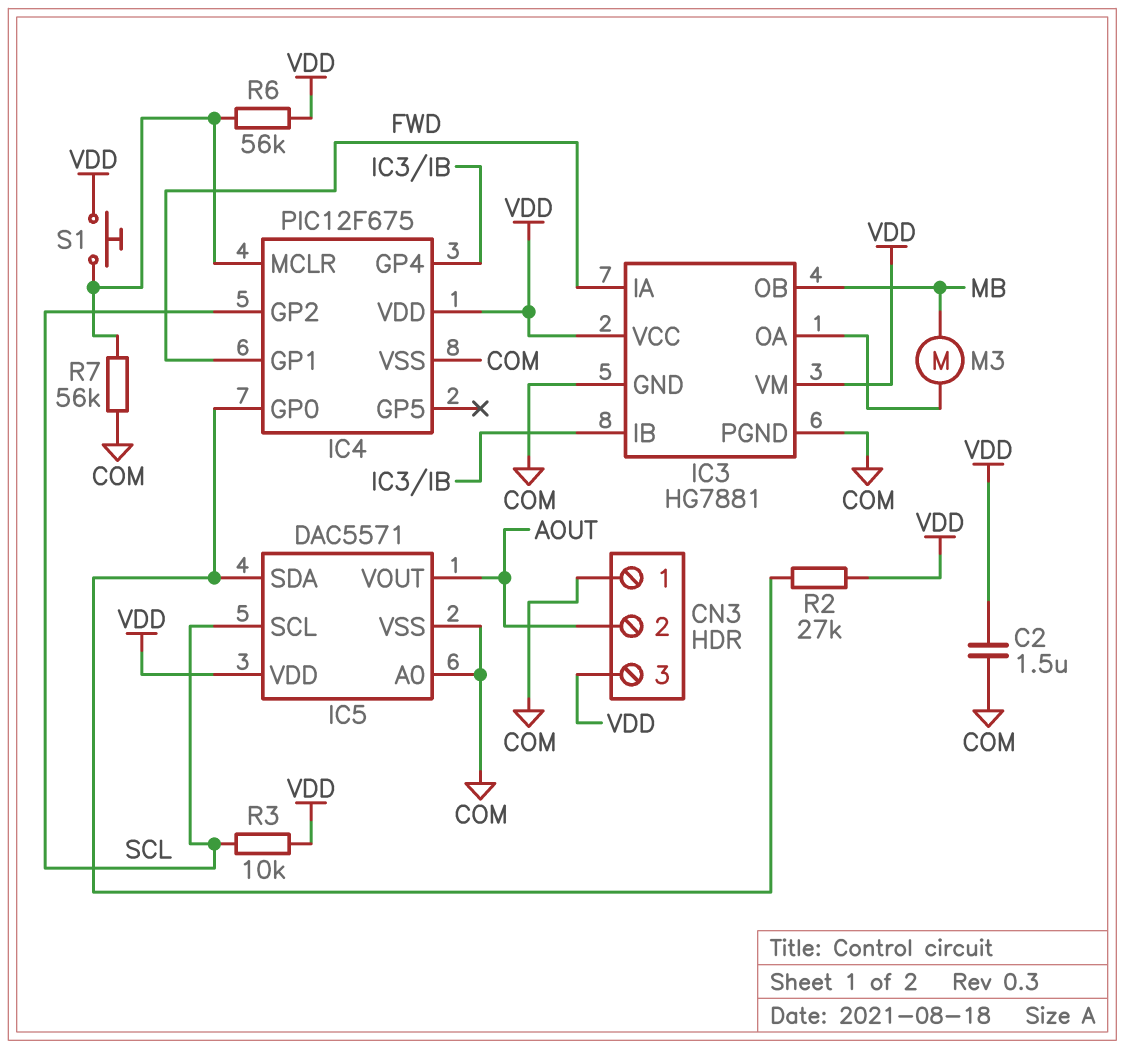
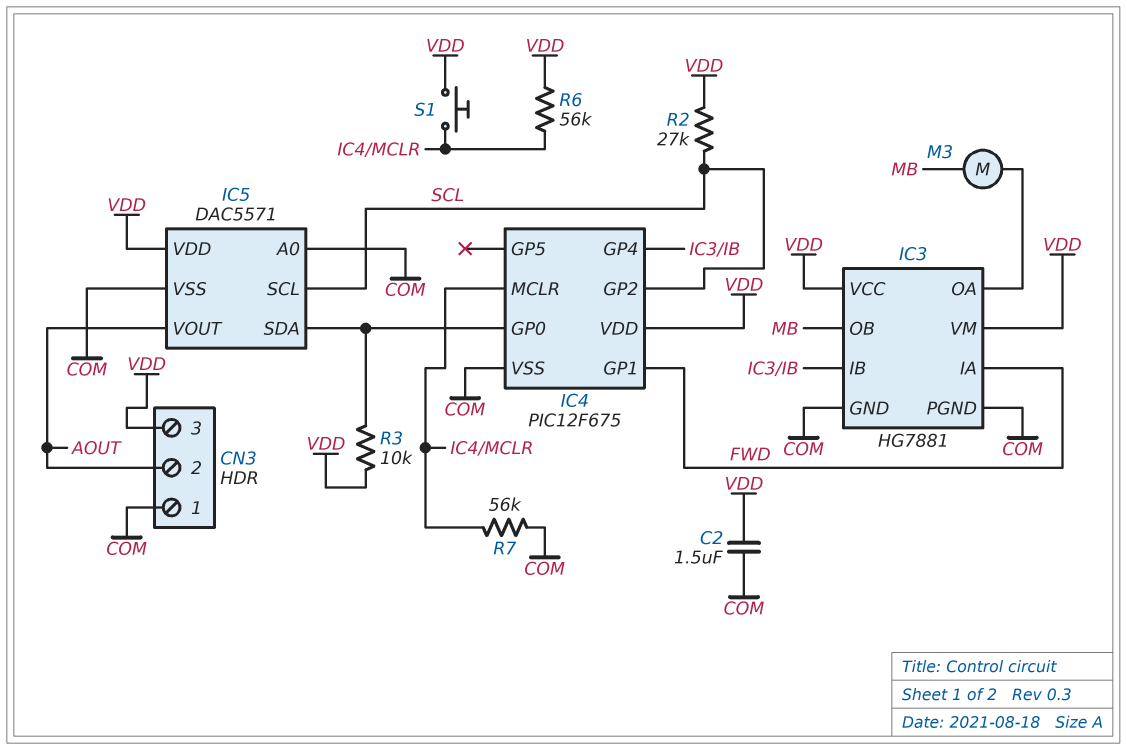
R2: 27k (IC4/GP0, VDD) -> 27k (SCL, VDD)
R3: 10k (SCL, VDD) -> 10k (IC4/GP0, VDD)

